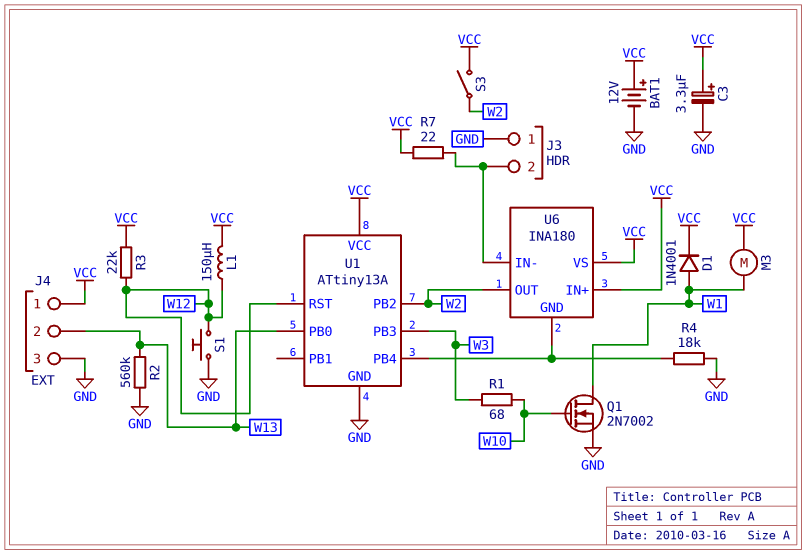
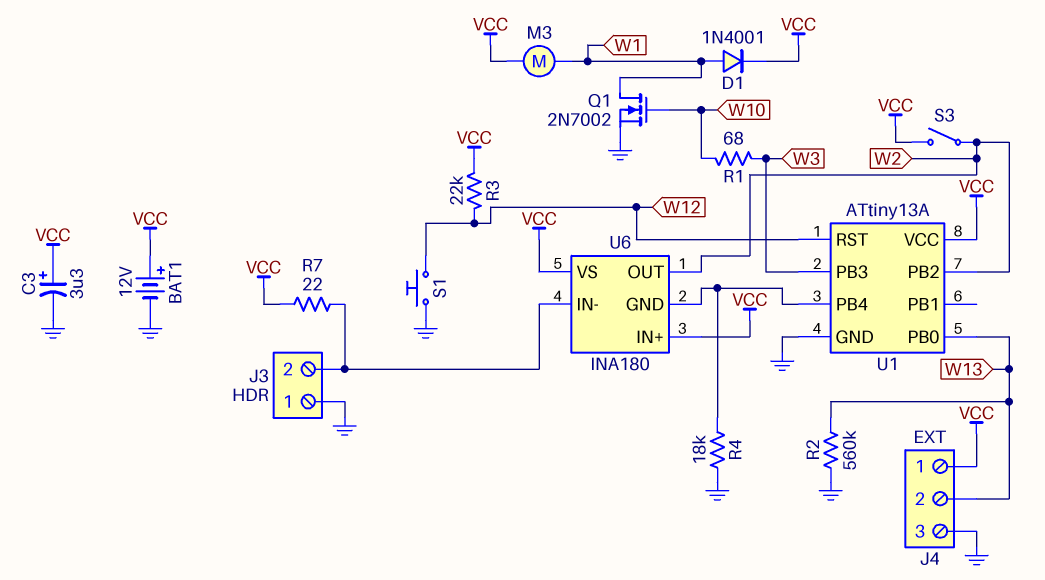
L1: 150uH (VCC, W12) -> none

